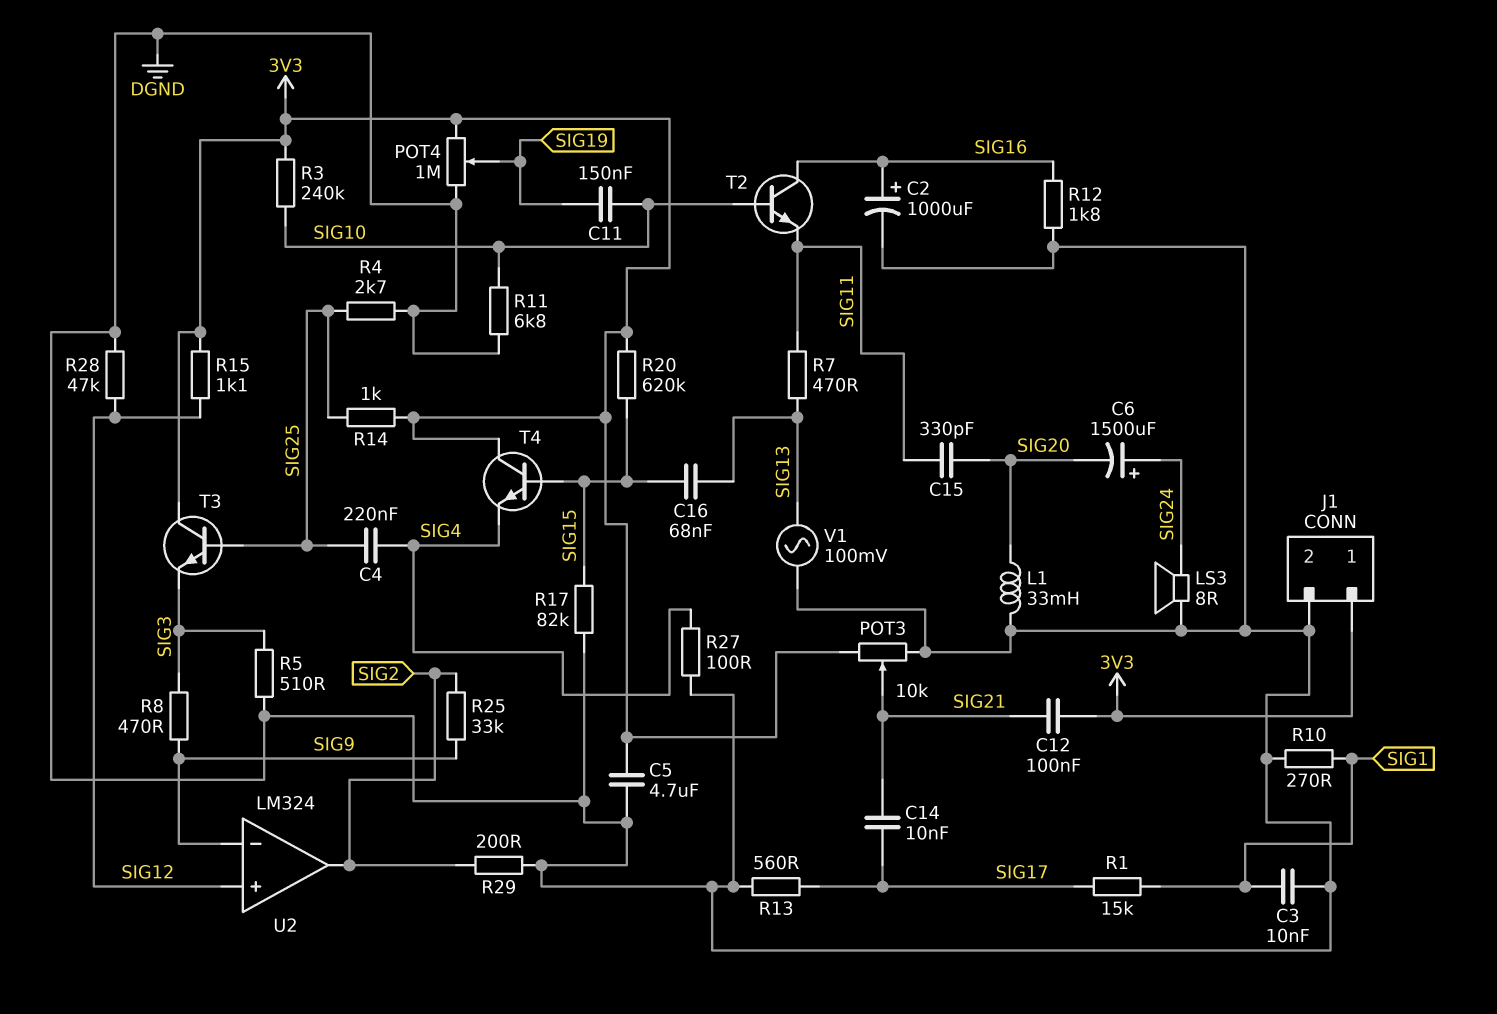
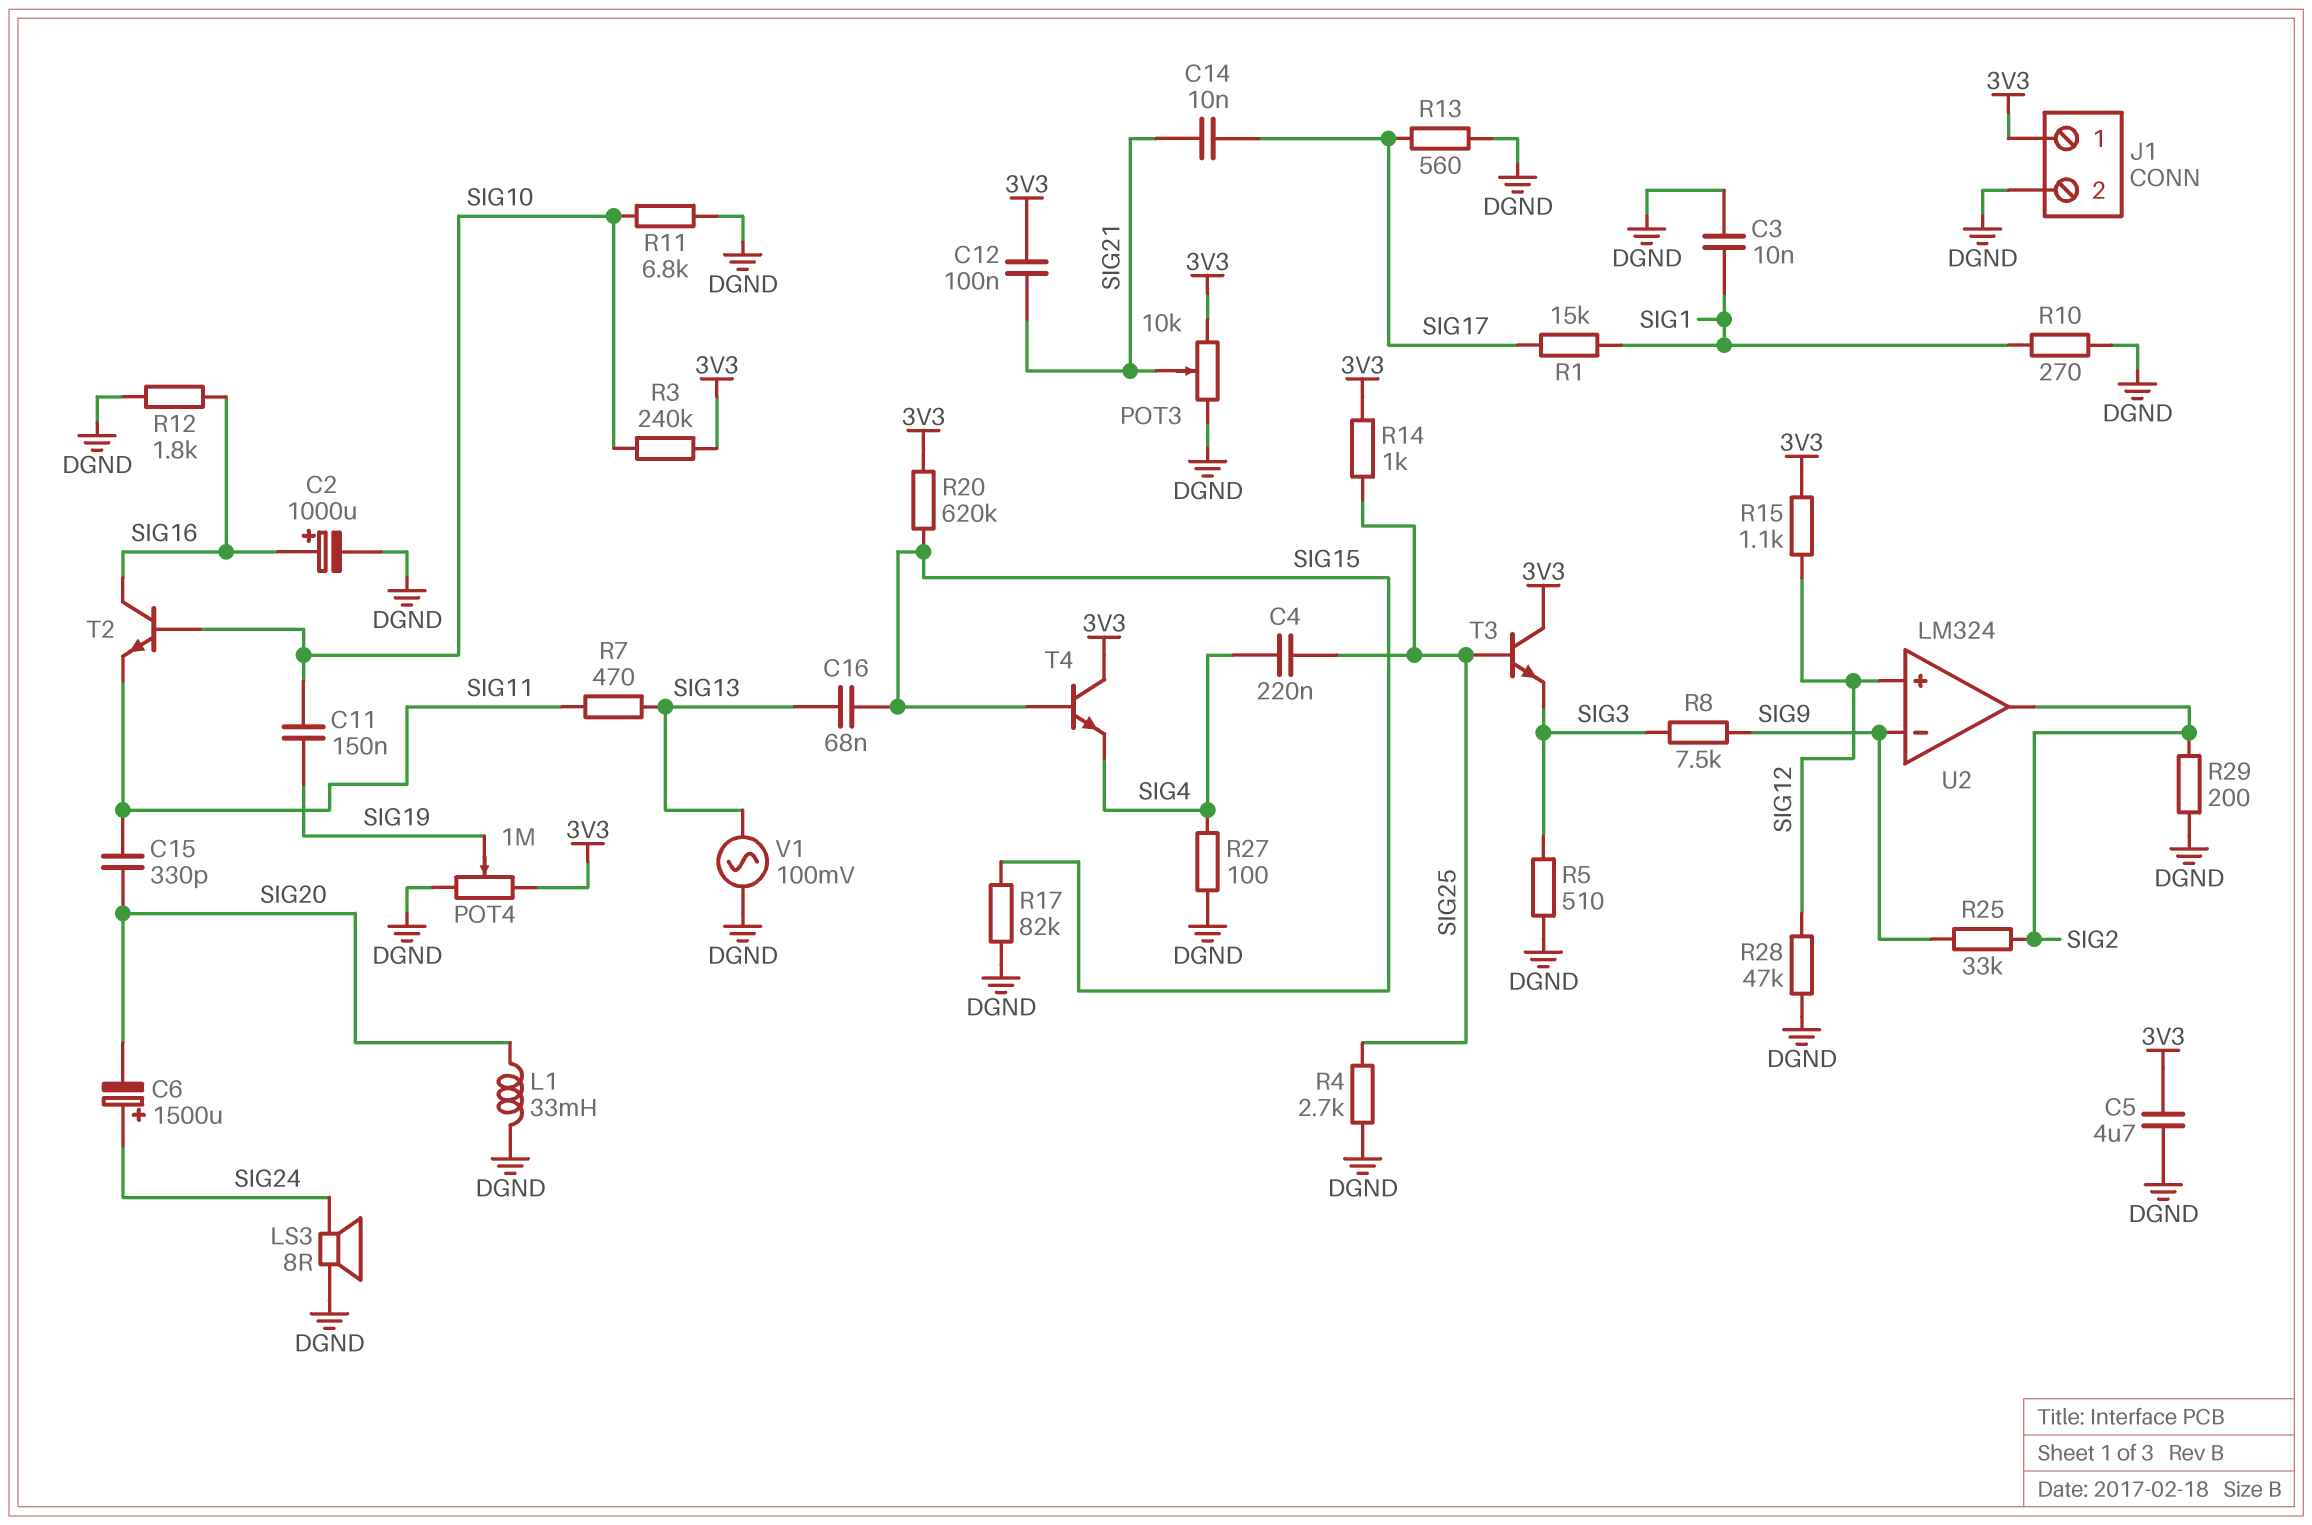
R8: 470 (SIG3, SIG9) -> 7.5k (SIG3, SIG9)

